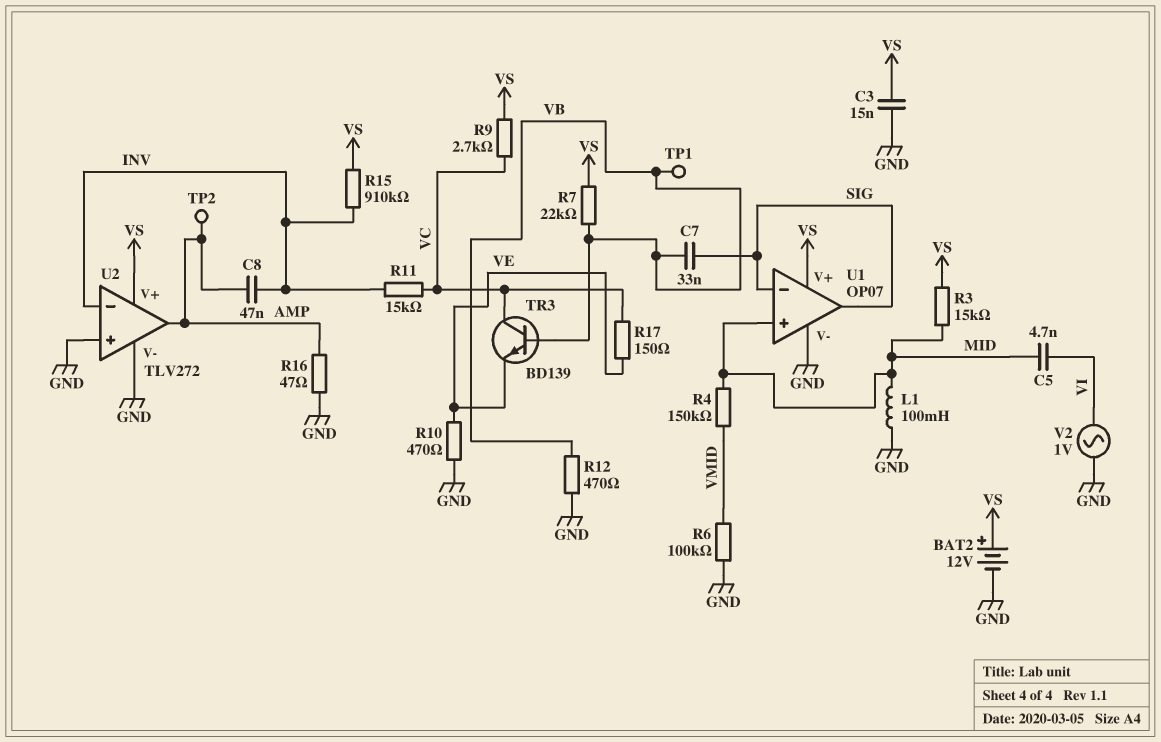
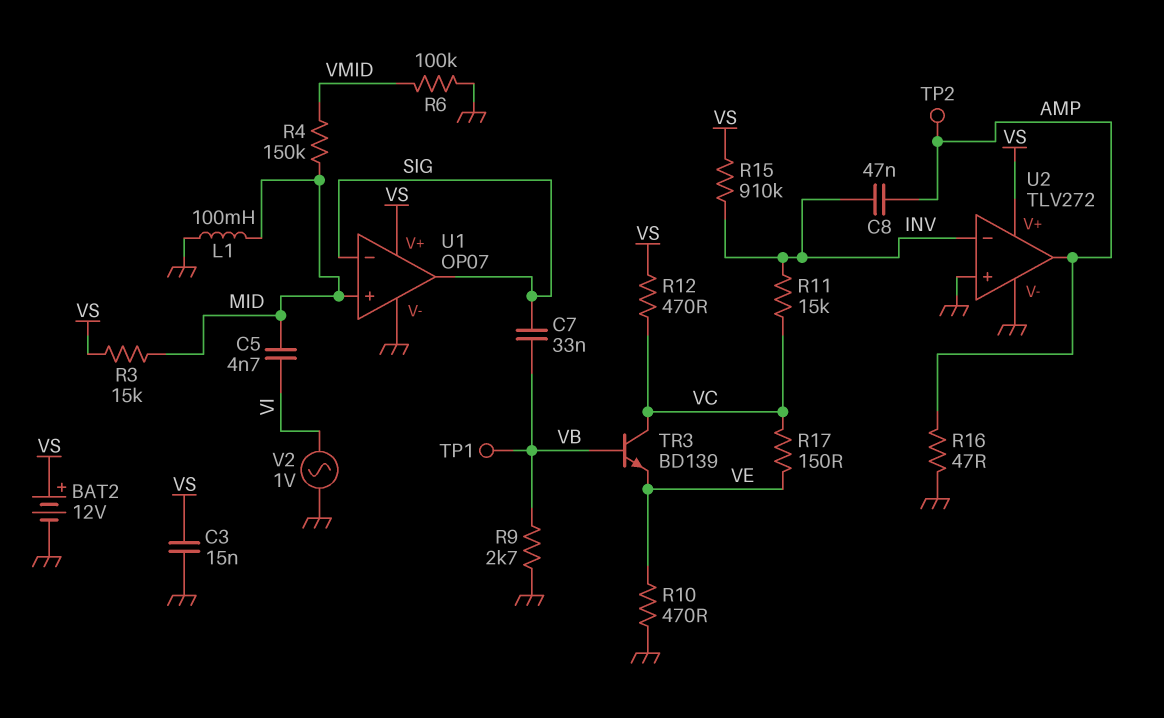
R7: 22k (VB, VS) -> none
R9: 2.7k (VC, VS) -> 2.7k (GND, VB)
R12: 470 (GND, VB) -> 470 (VC, VS)

